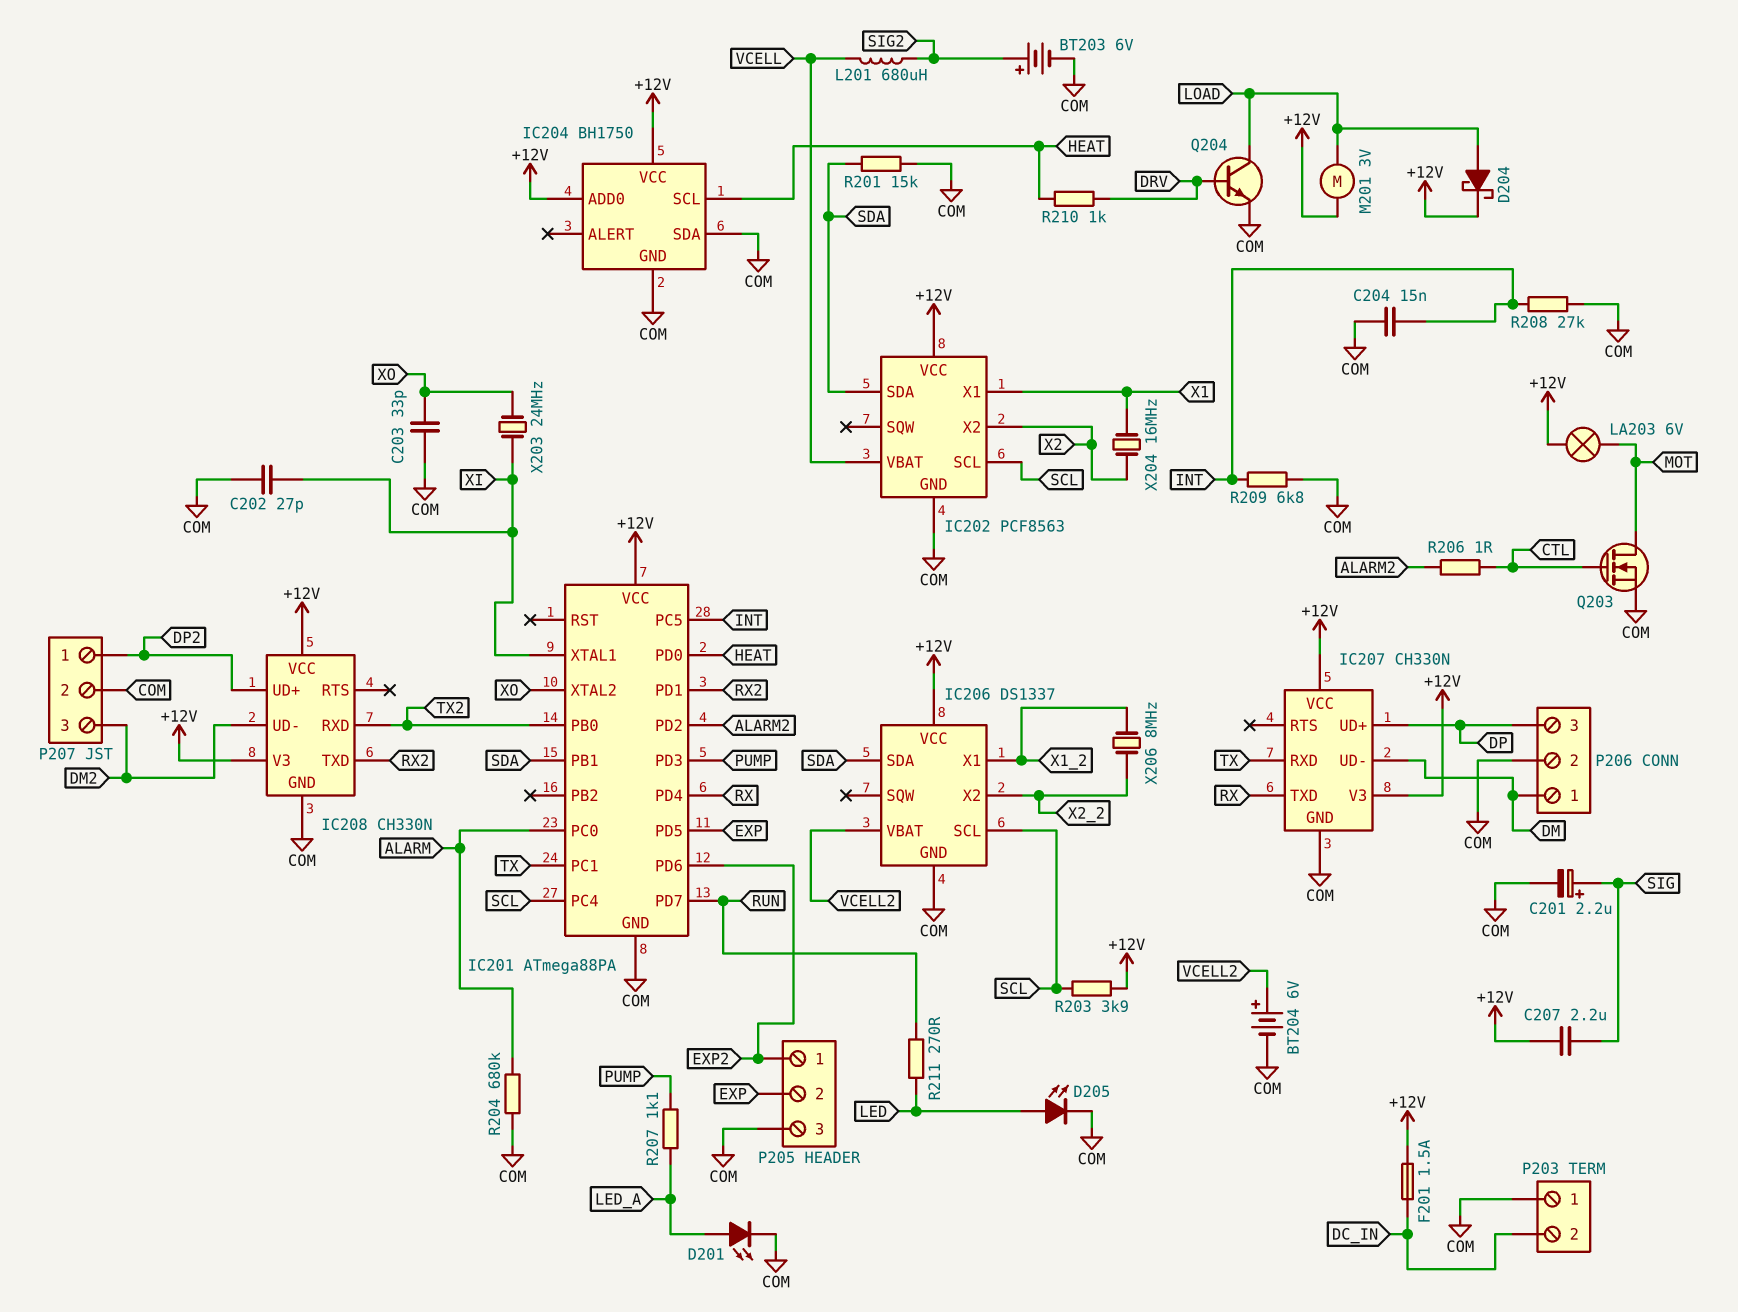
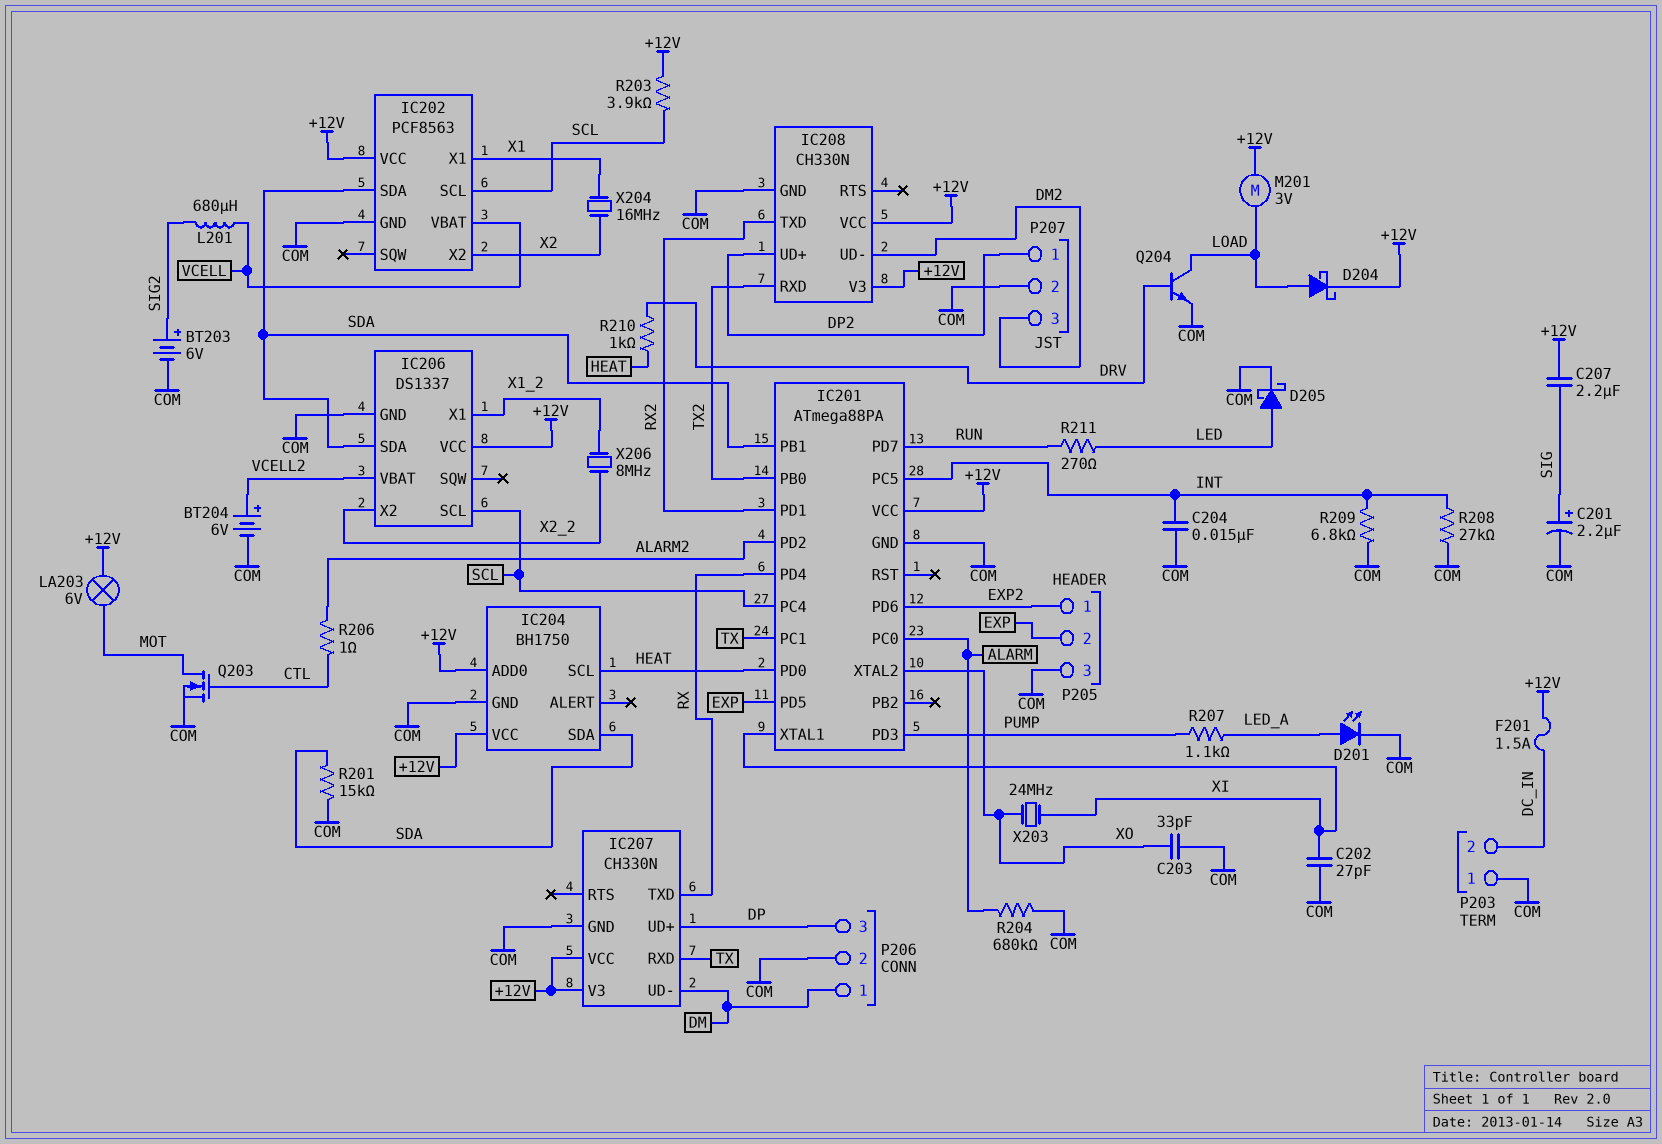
D205: LED (A LED, K COM) -> schottky (A LED, K COM)
IC204 pin SDA: COM -> SDA

